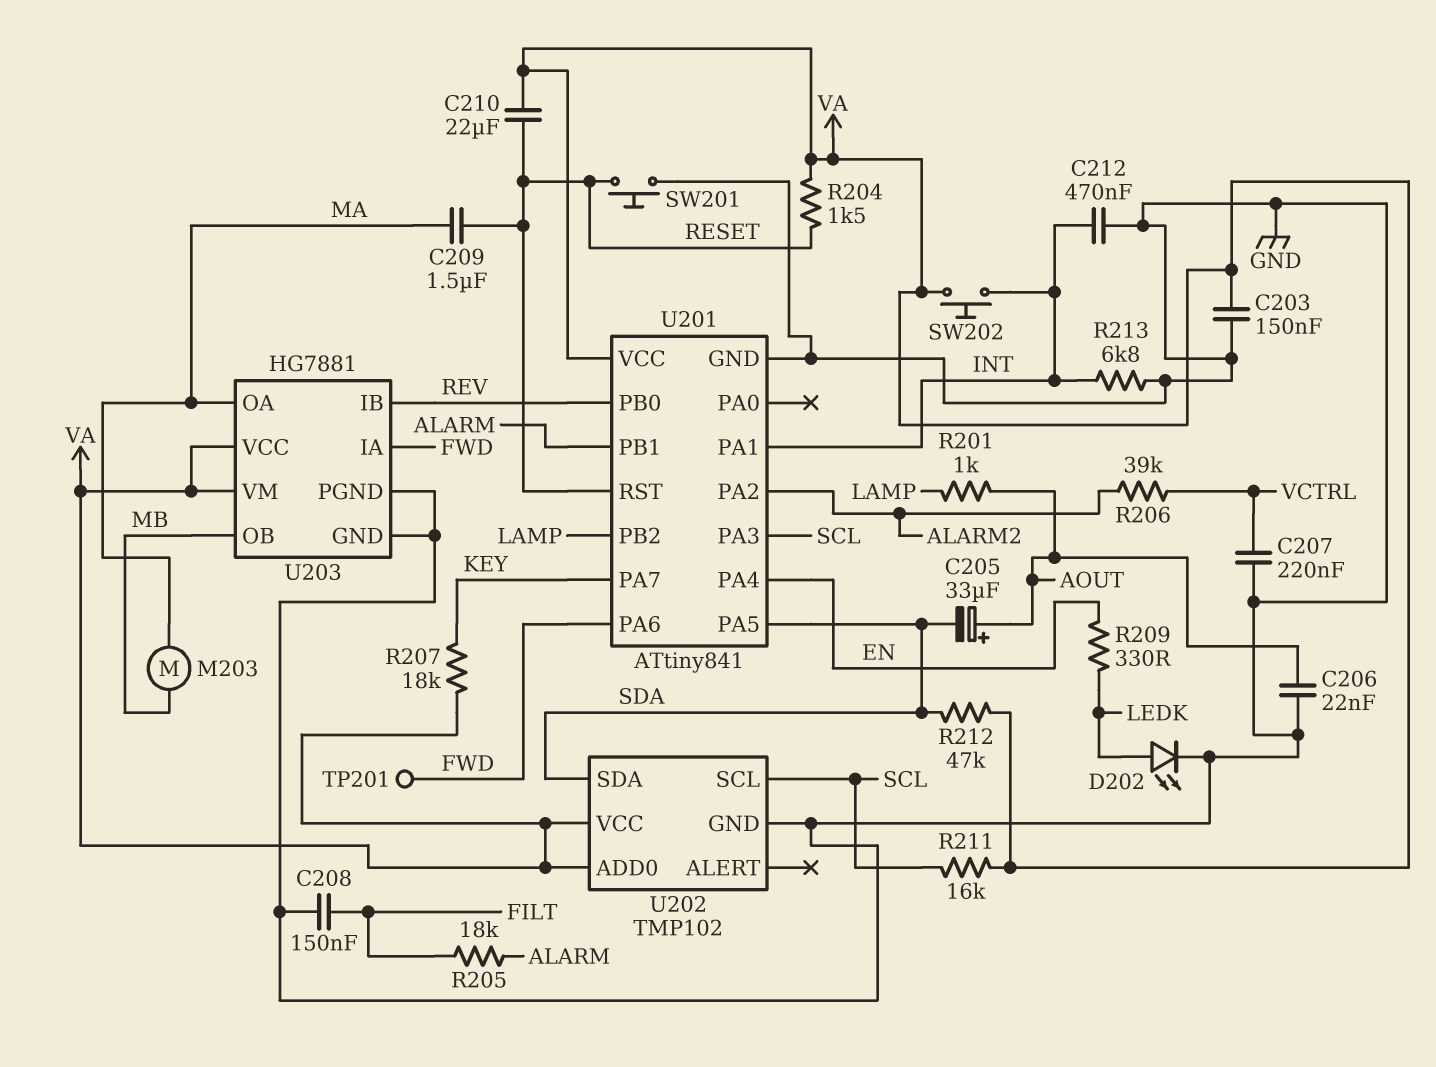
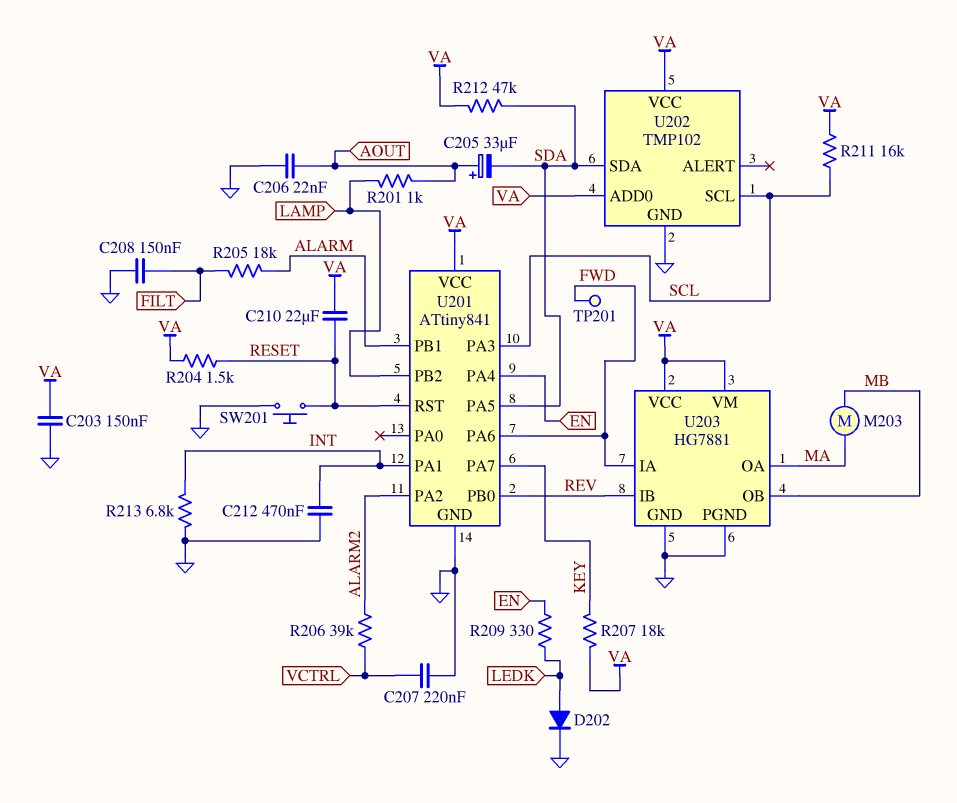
C209: 1.5uF (MA, RESET) -> none
D202: LED (A LEDK, K GND) -> diode (A LEDK, K GND)
SW202: button (INT, VA) -> none

